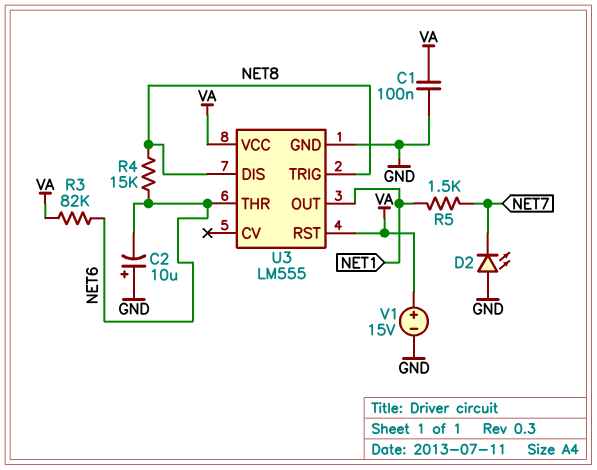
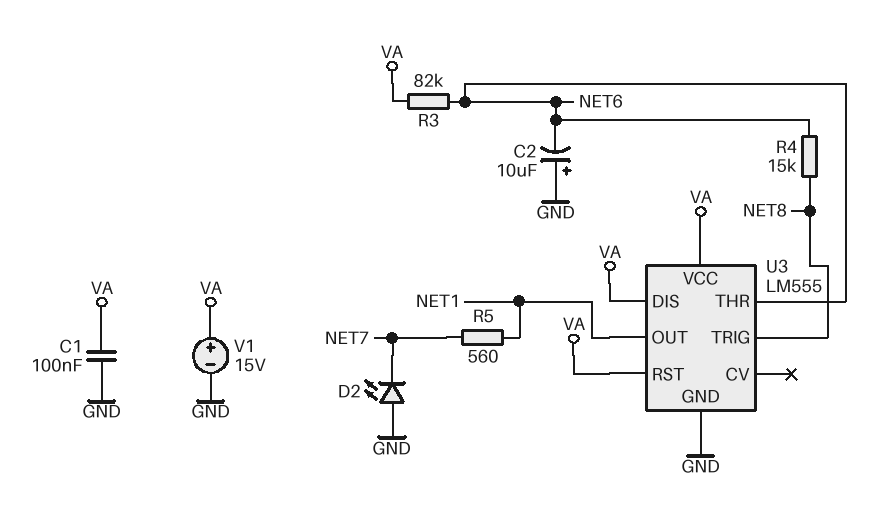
R5: 1.5k (NET1, NET7) -> 560 (NET1, NET7)
U3 pin DIS: NET8 -> VA

